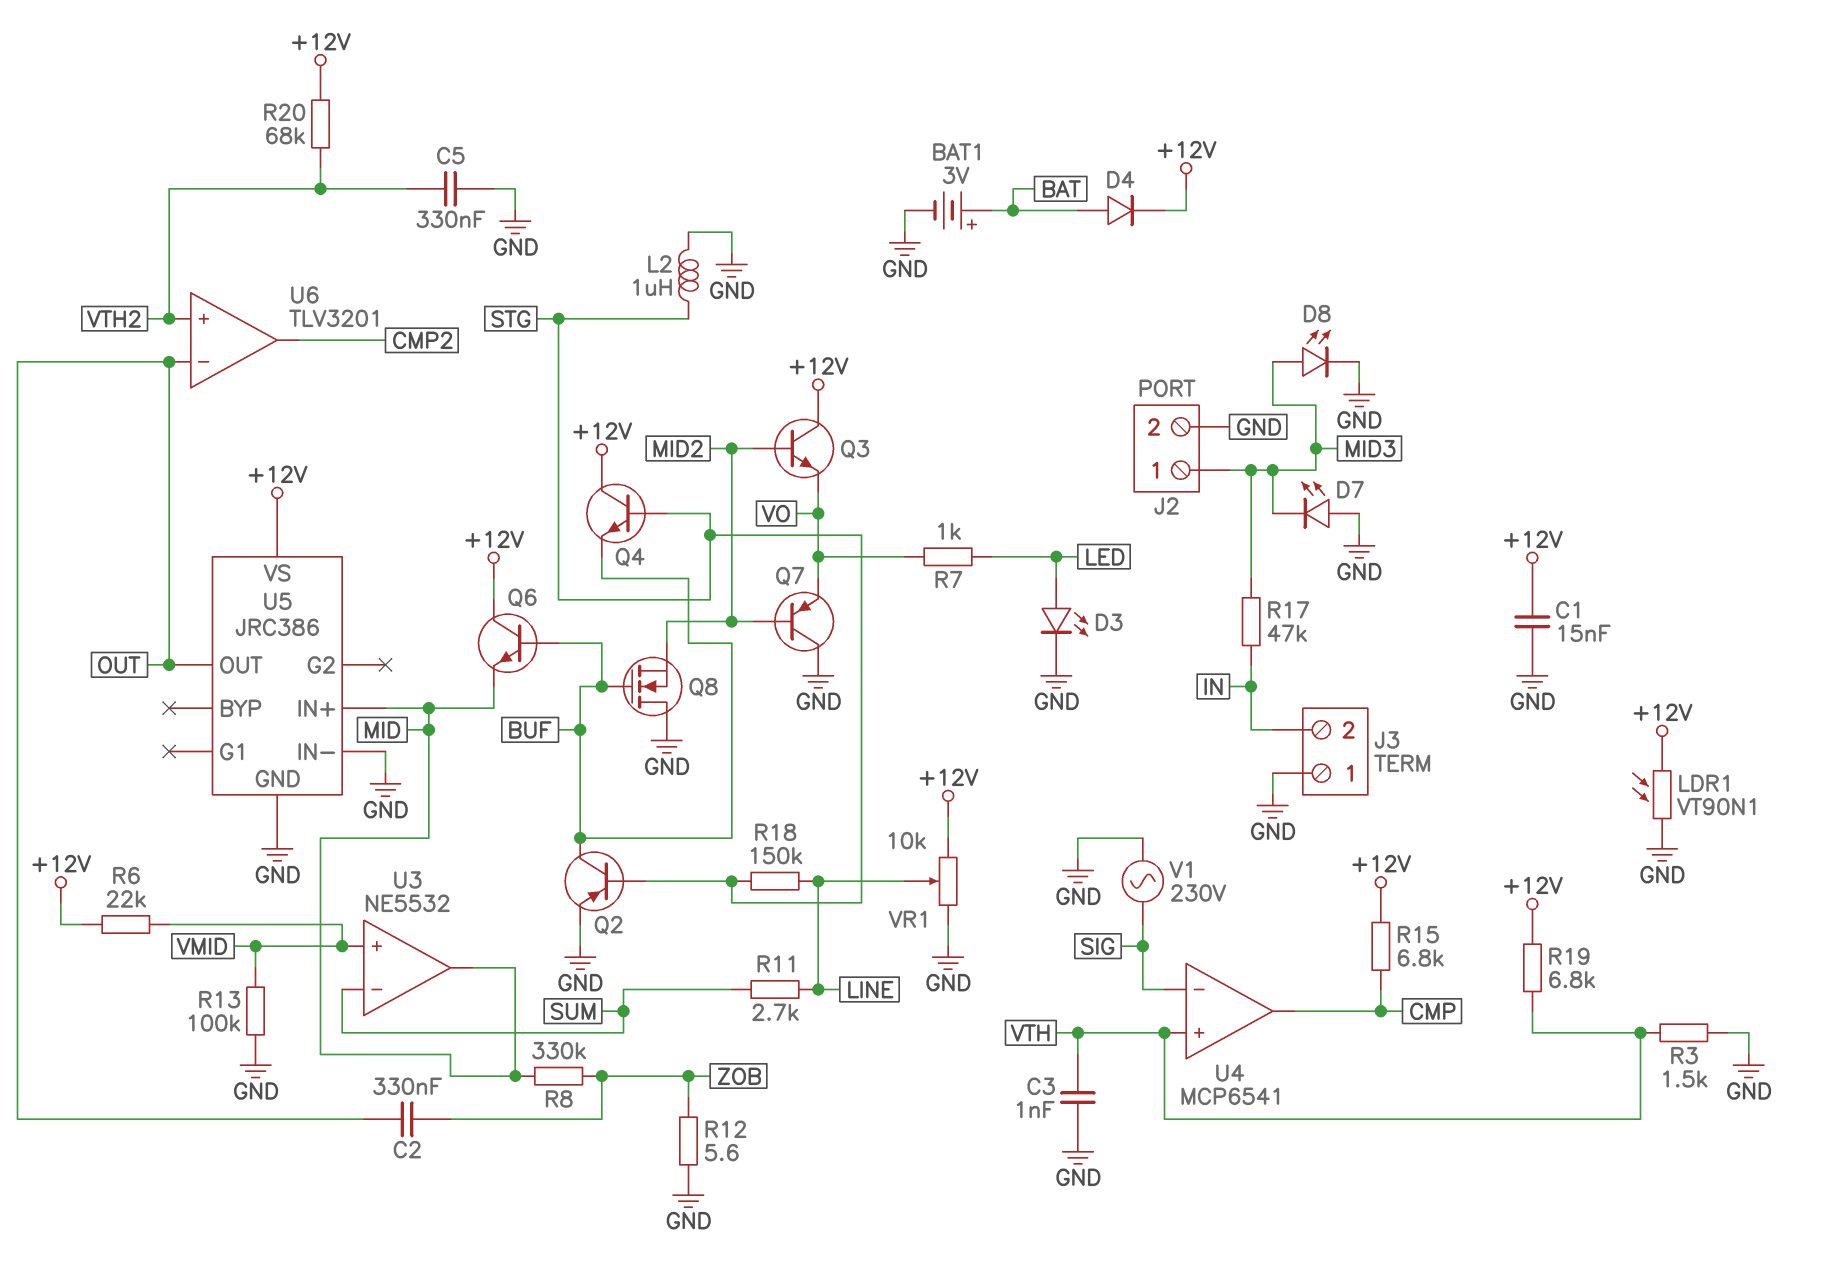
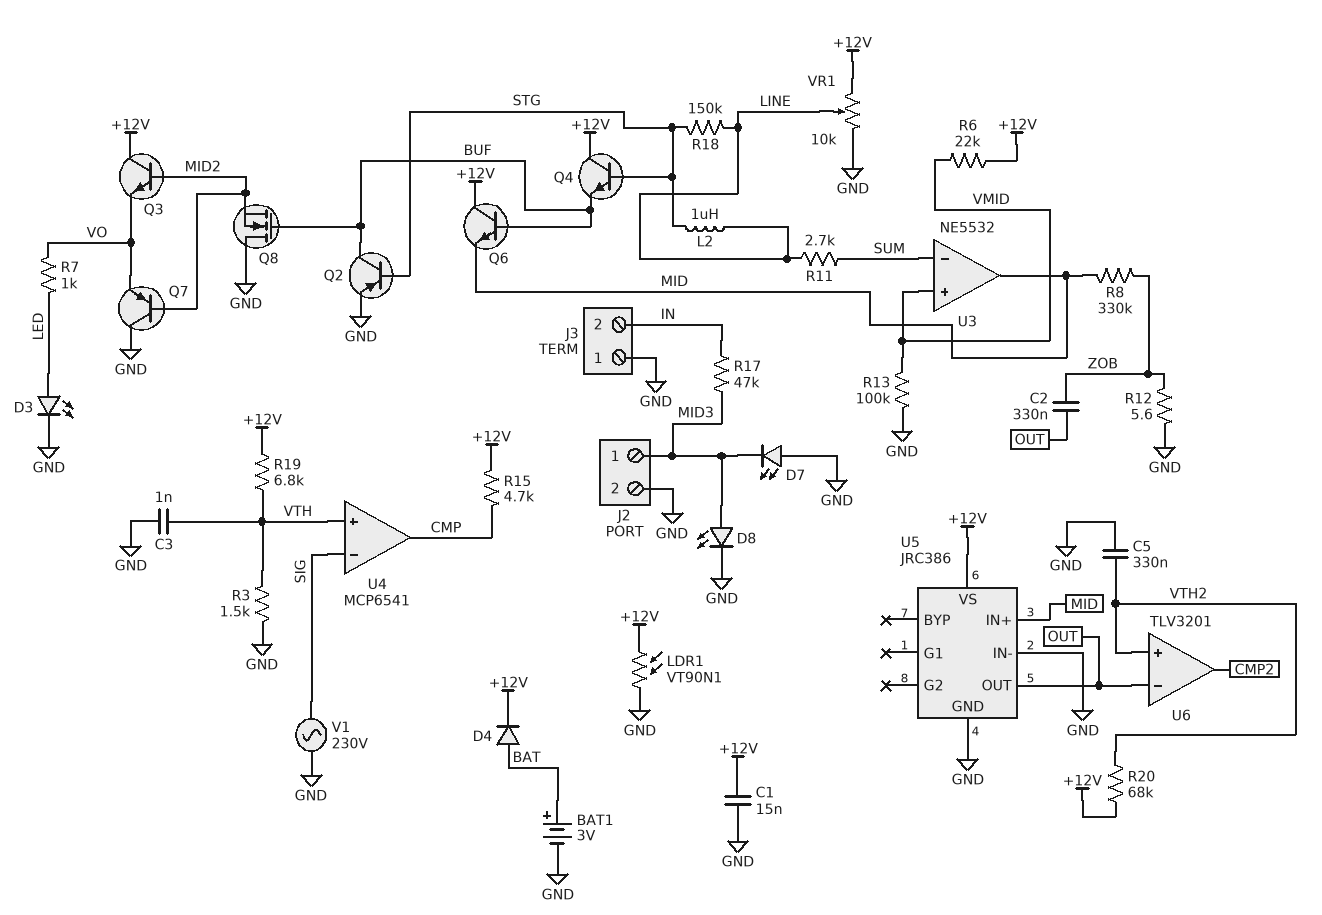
L2: 1uH (GND, STG) -> 1uH (LINE, STG)
R15: 6.8k (+12V, CMP) -> 4.7k (+12V, CMP)

